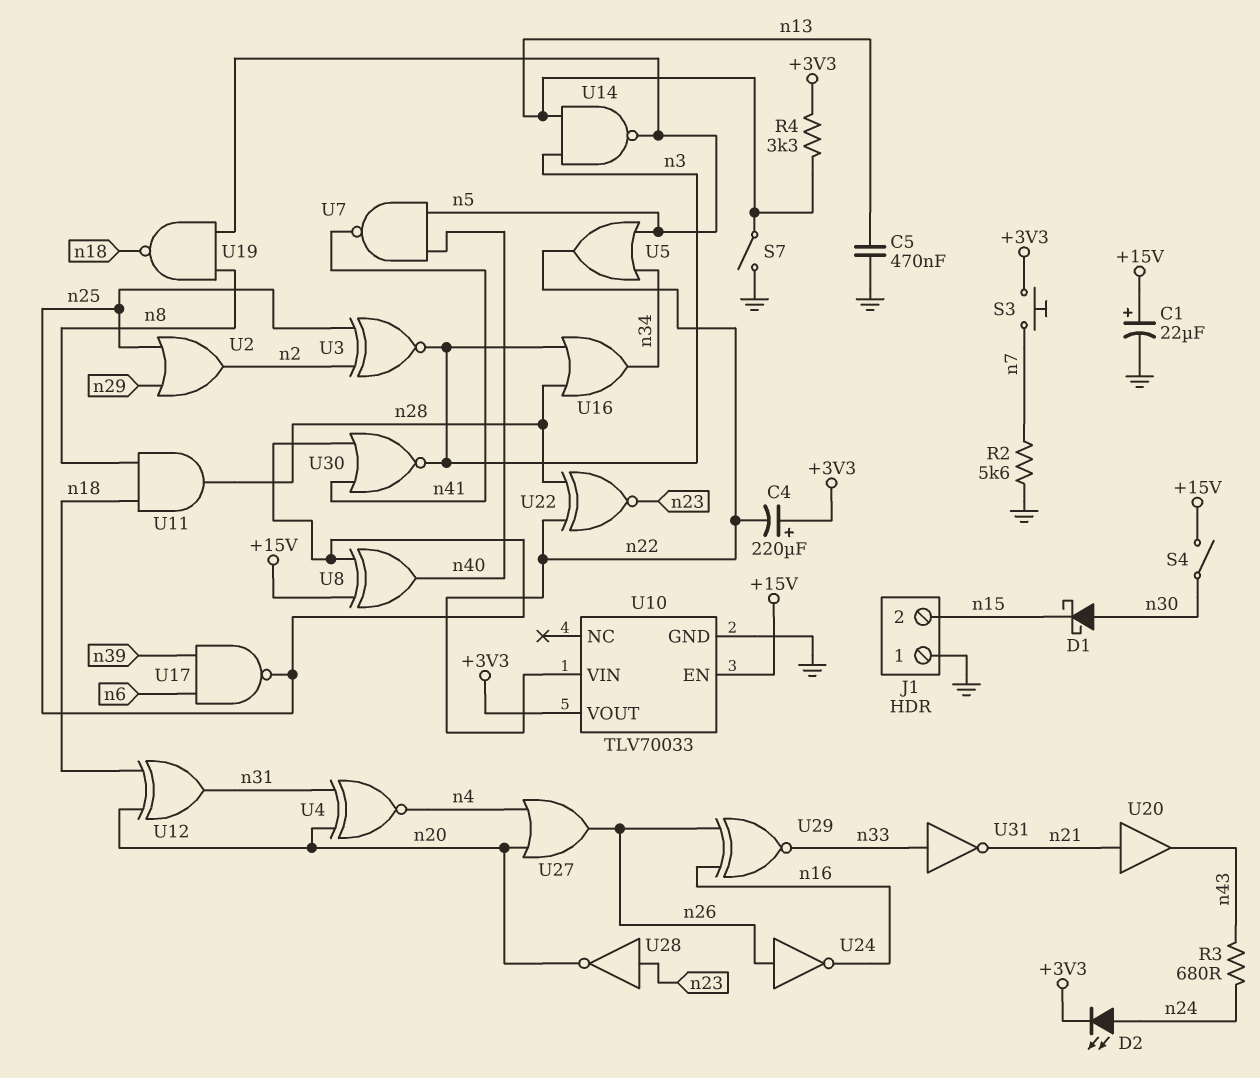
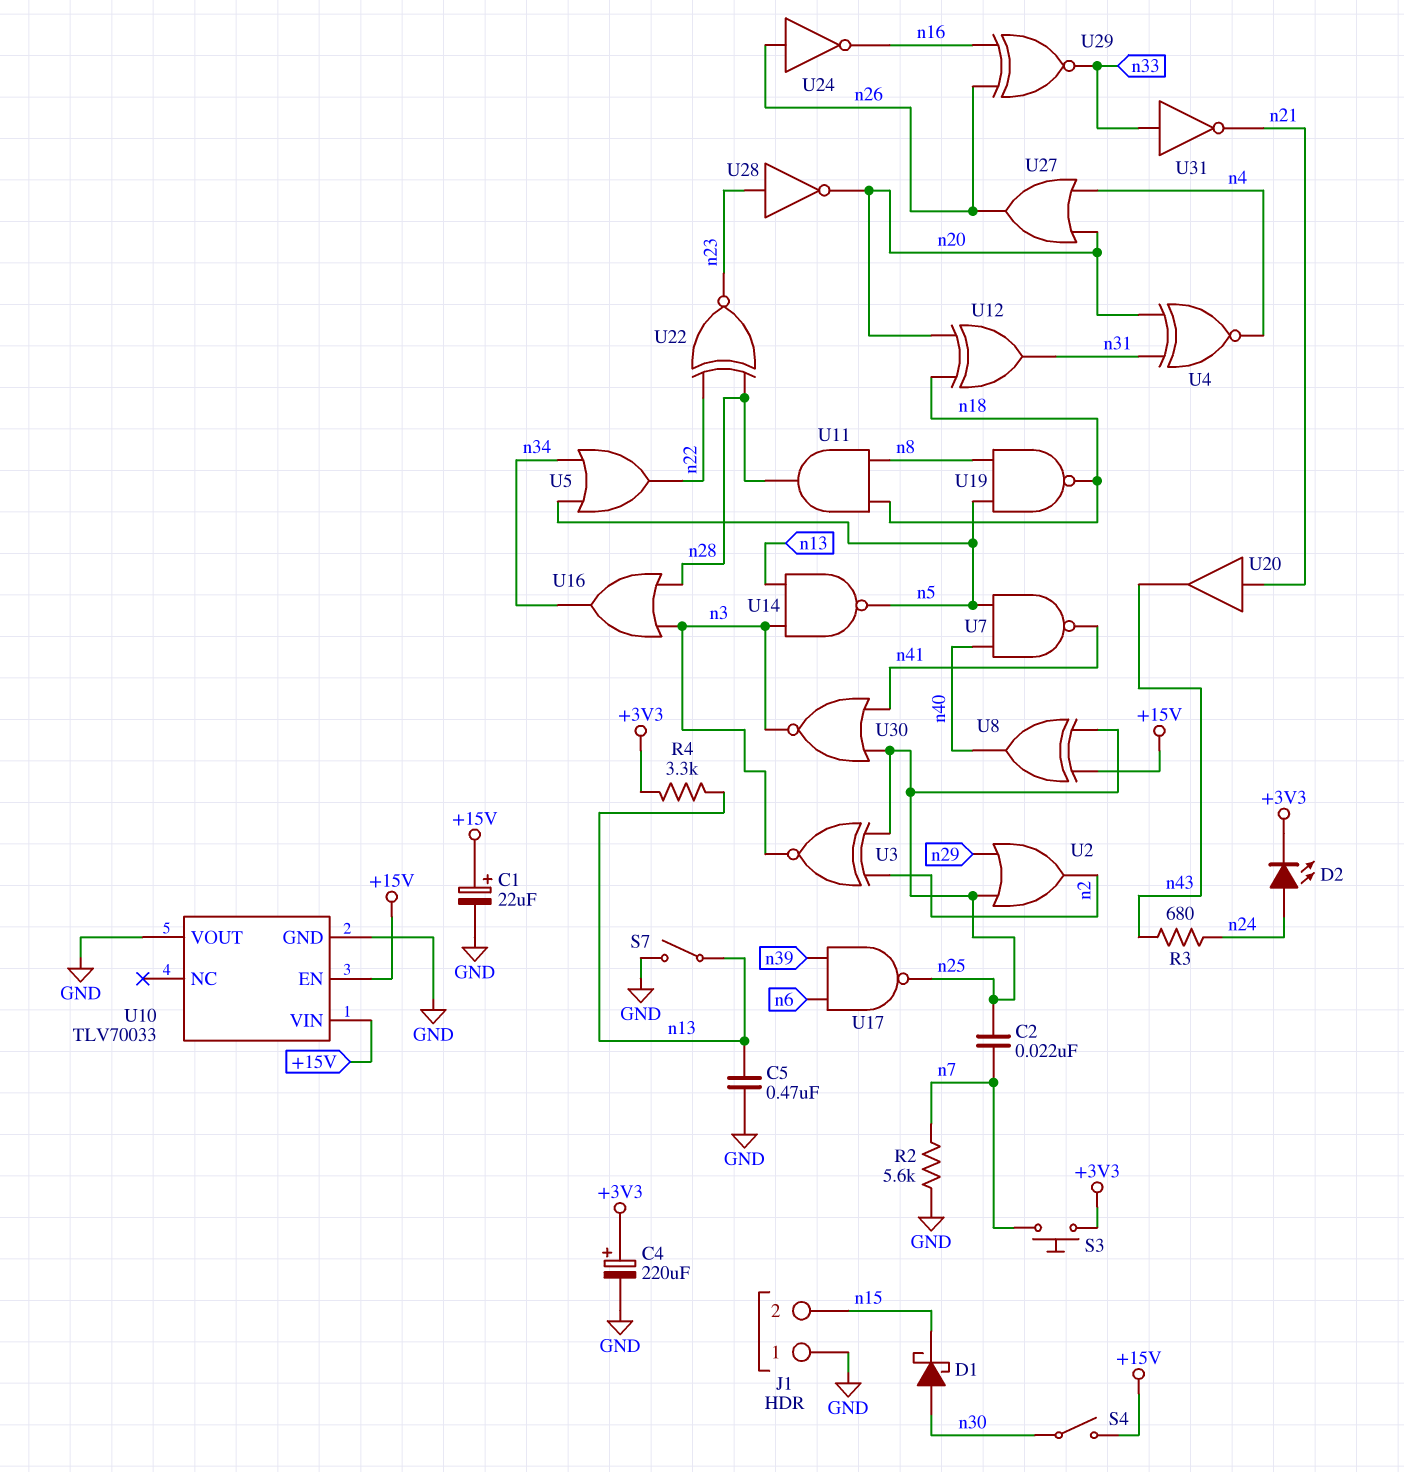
C2: none -> 22nF (n7, n25)
C4: 220uF (plus +3V3, minus n22) -> 220uF (plus +3V3, minus GND)
U10 pin VIN: n22 -> +15V
U10 pin VOUT: +3V3 -> GND

